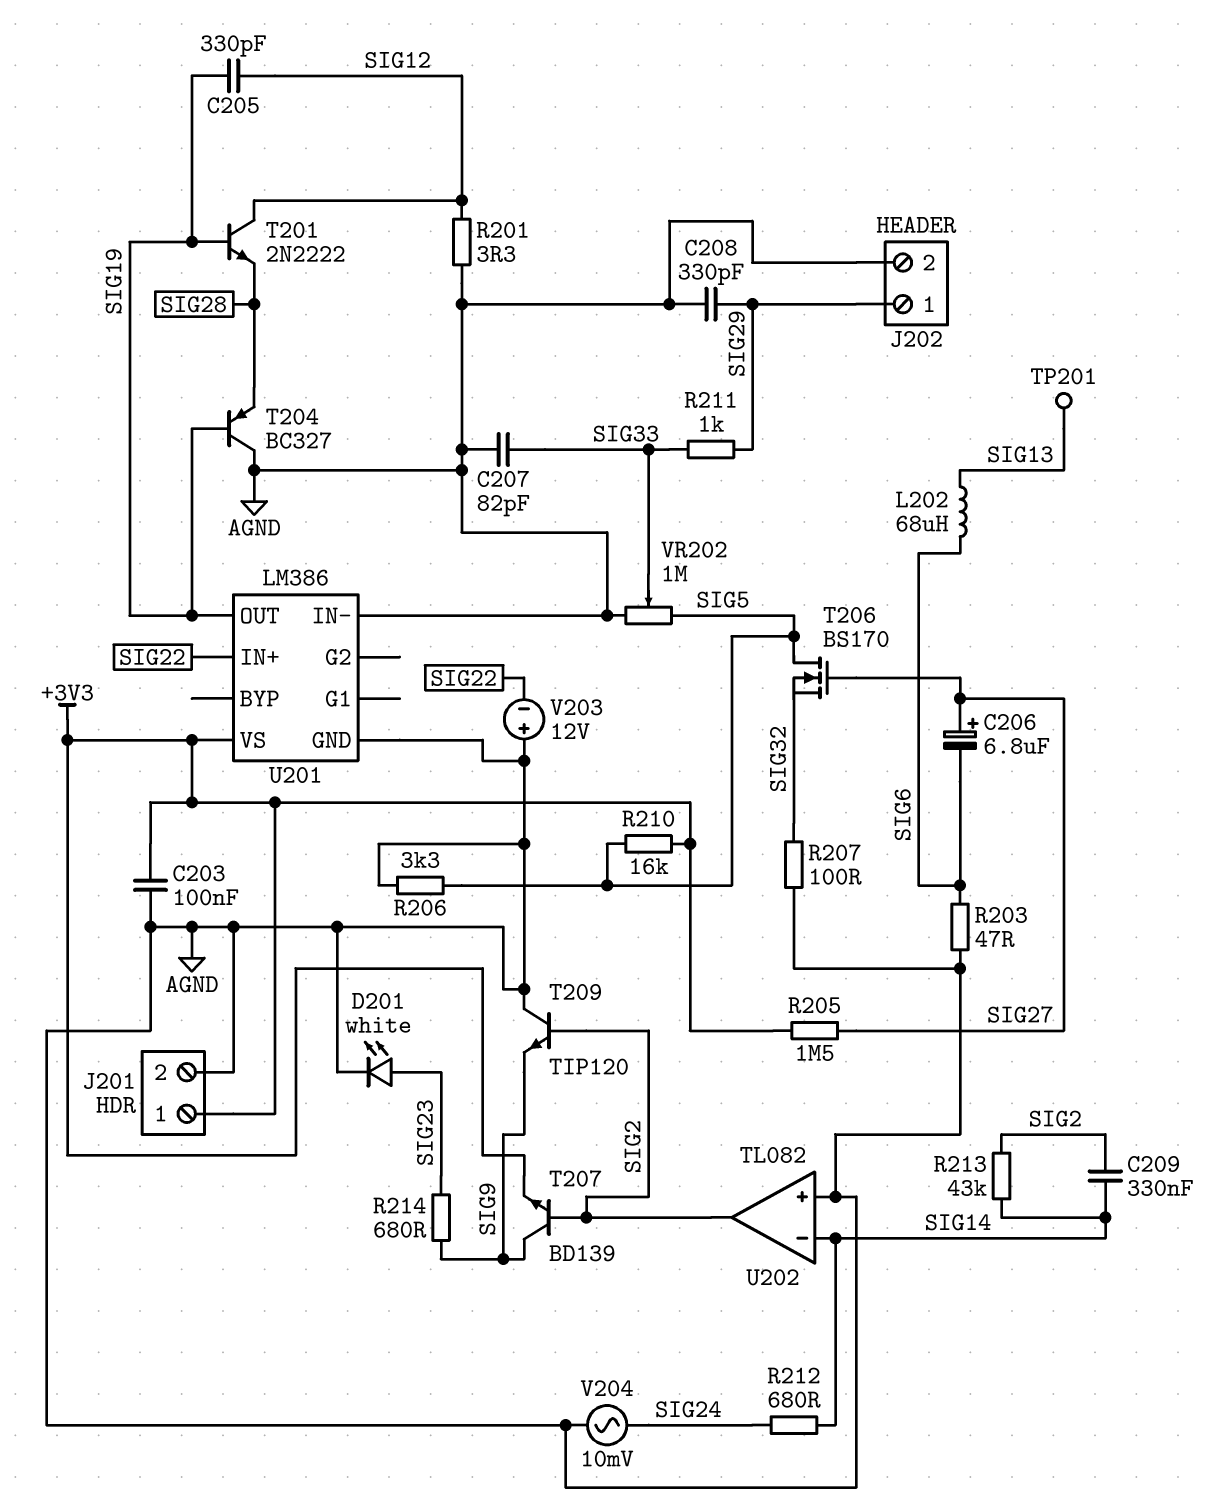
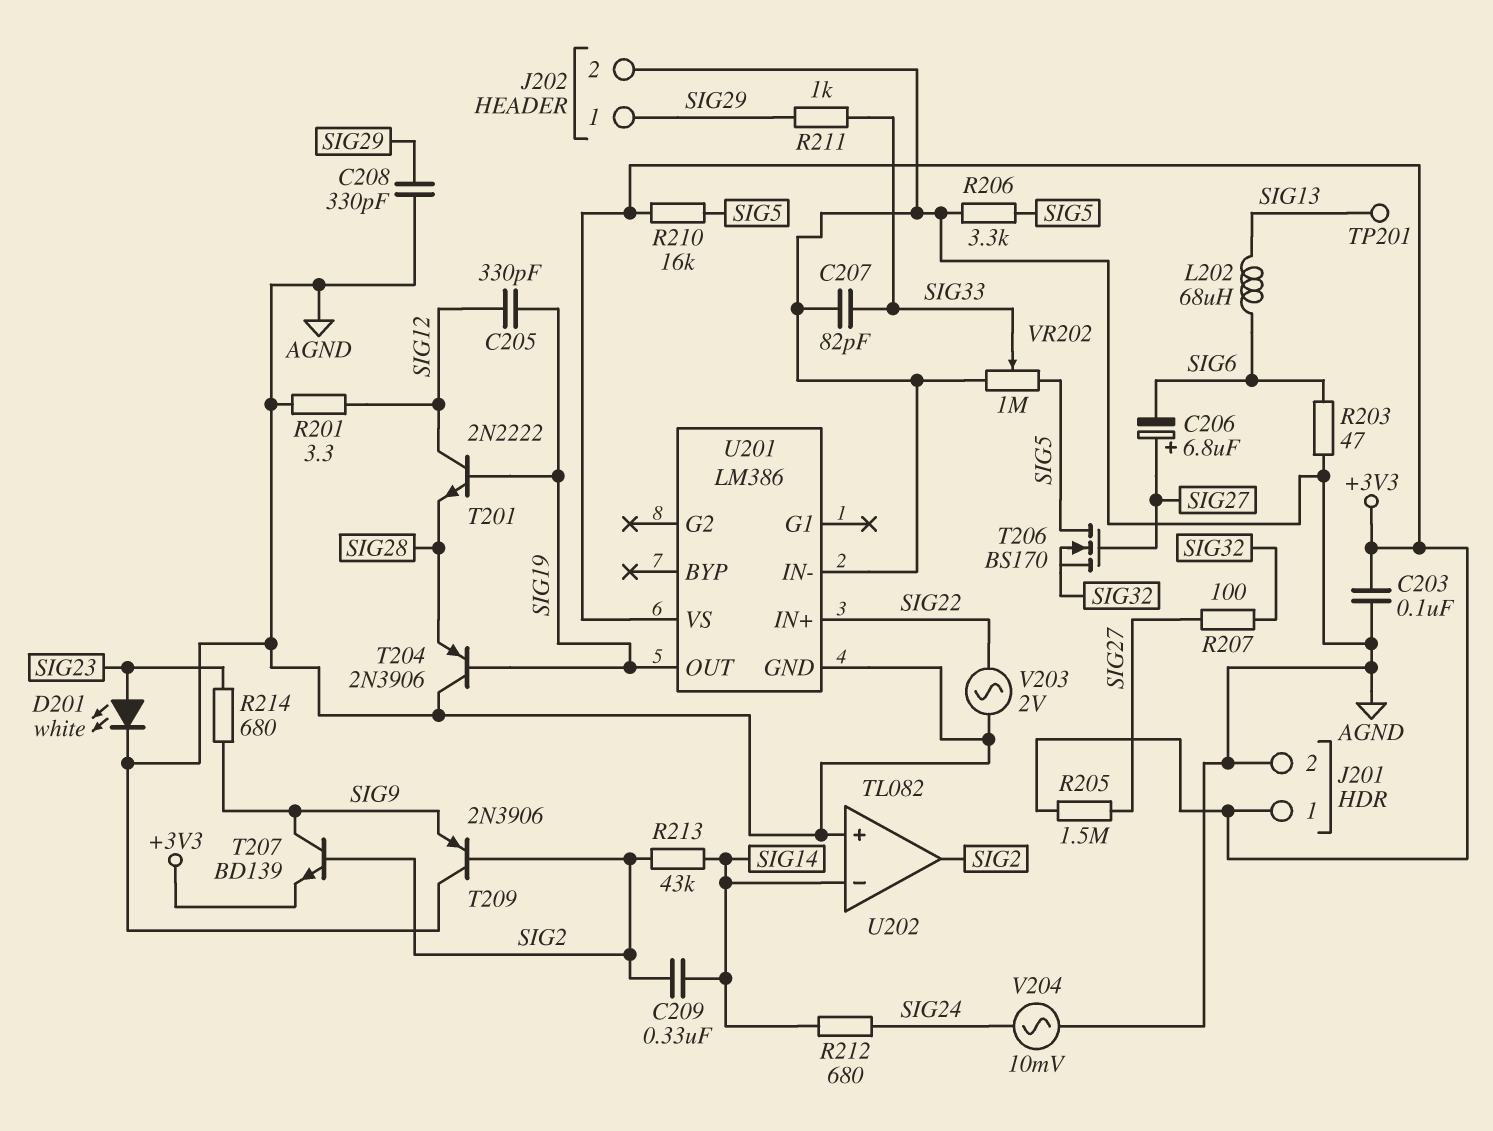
R207: 100 (AGND, SIG32) -> 100 (SIG27, SIG32)
T204: PNP BC327 (B SIG19, C AGND, E SIG28) -> PNP 2N3906 (B SIG19, C AGND, E SIG28)
T209: NPN TIP120 (B SIG2, C AGND, E SIG9) -> PNP 2N3906 (B SIG2, C AGND, E SIG9)
V203: 12V (plus AGND, minus SIG22) -> AC 2V (AGND, SIG22)

